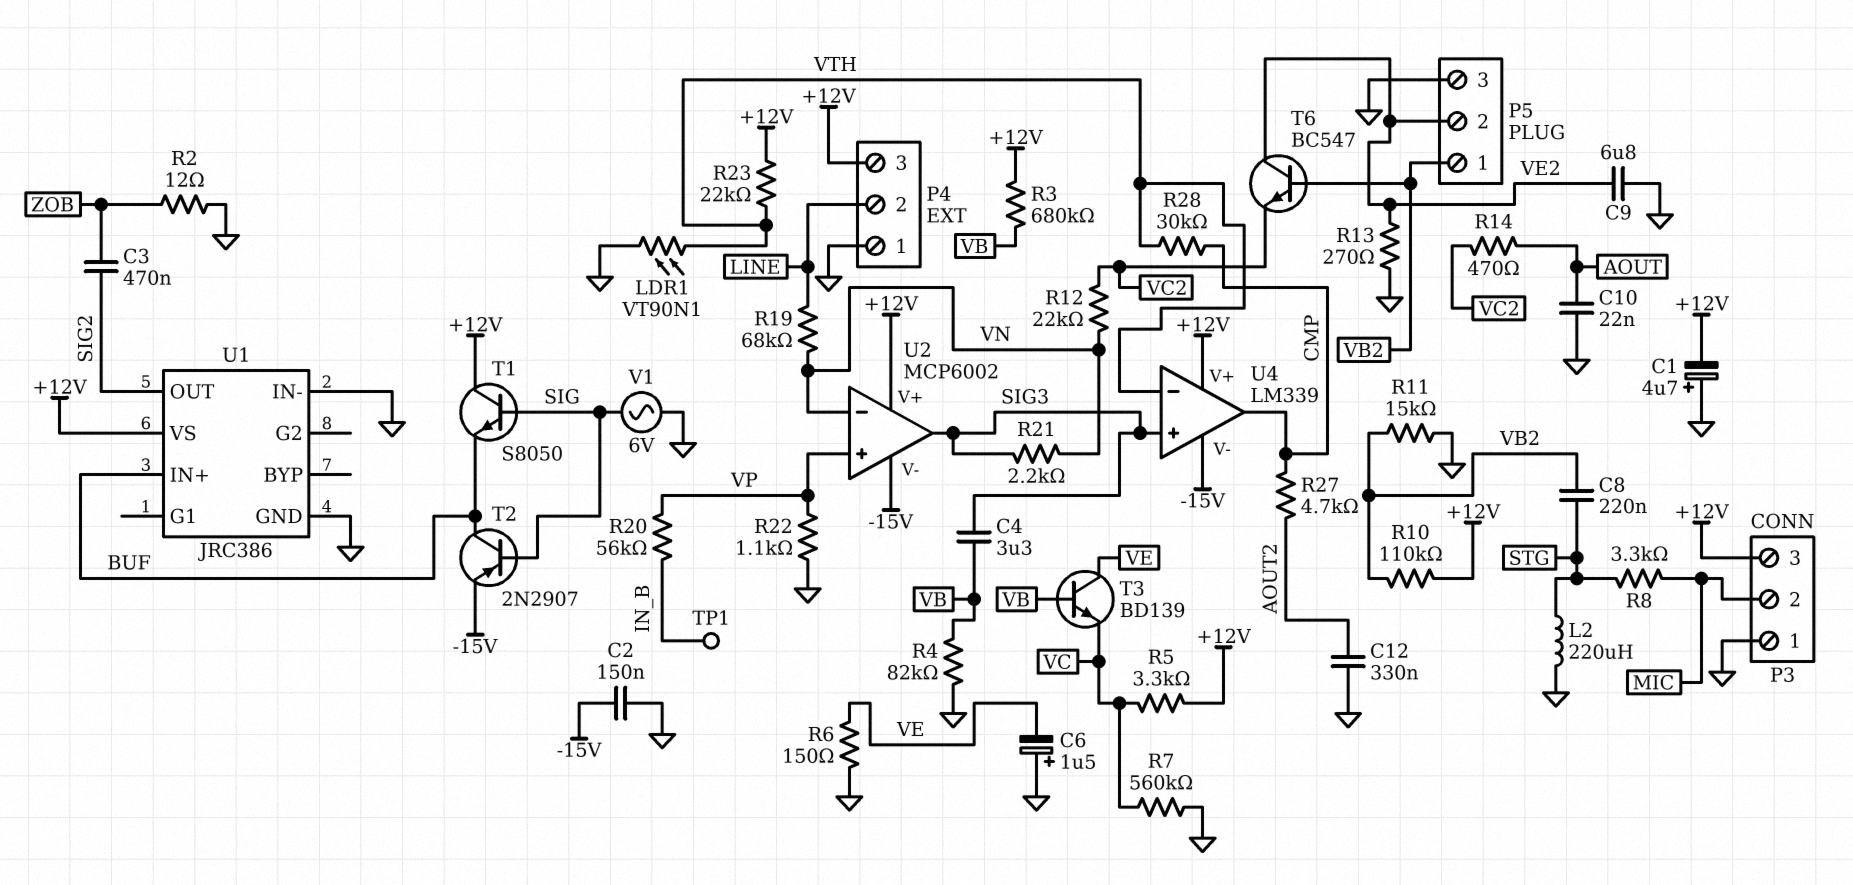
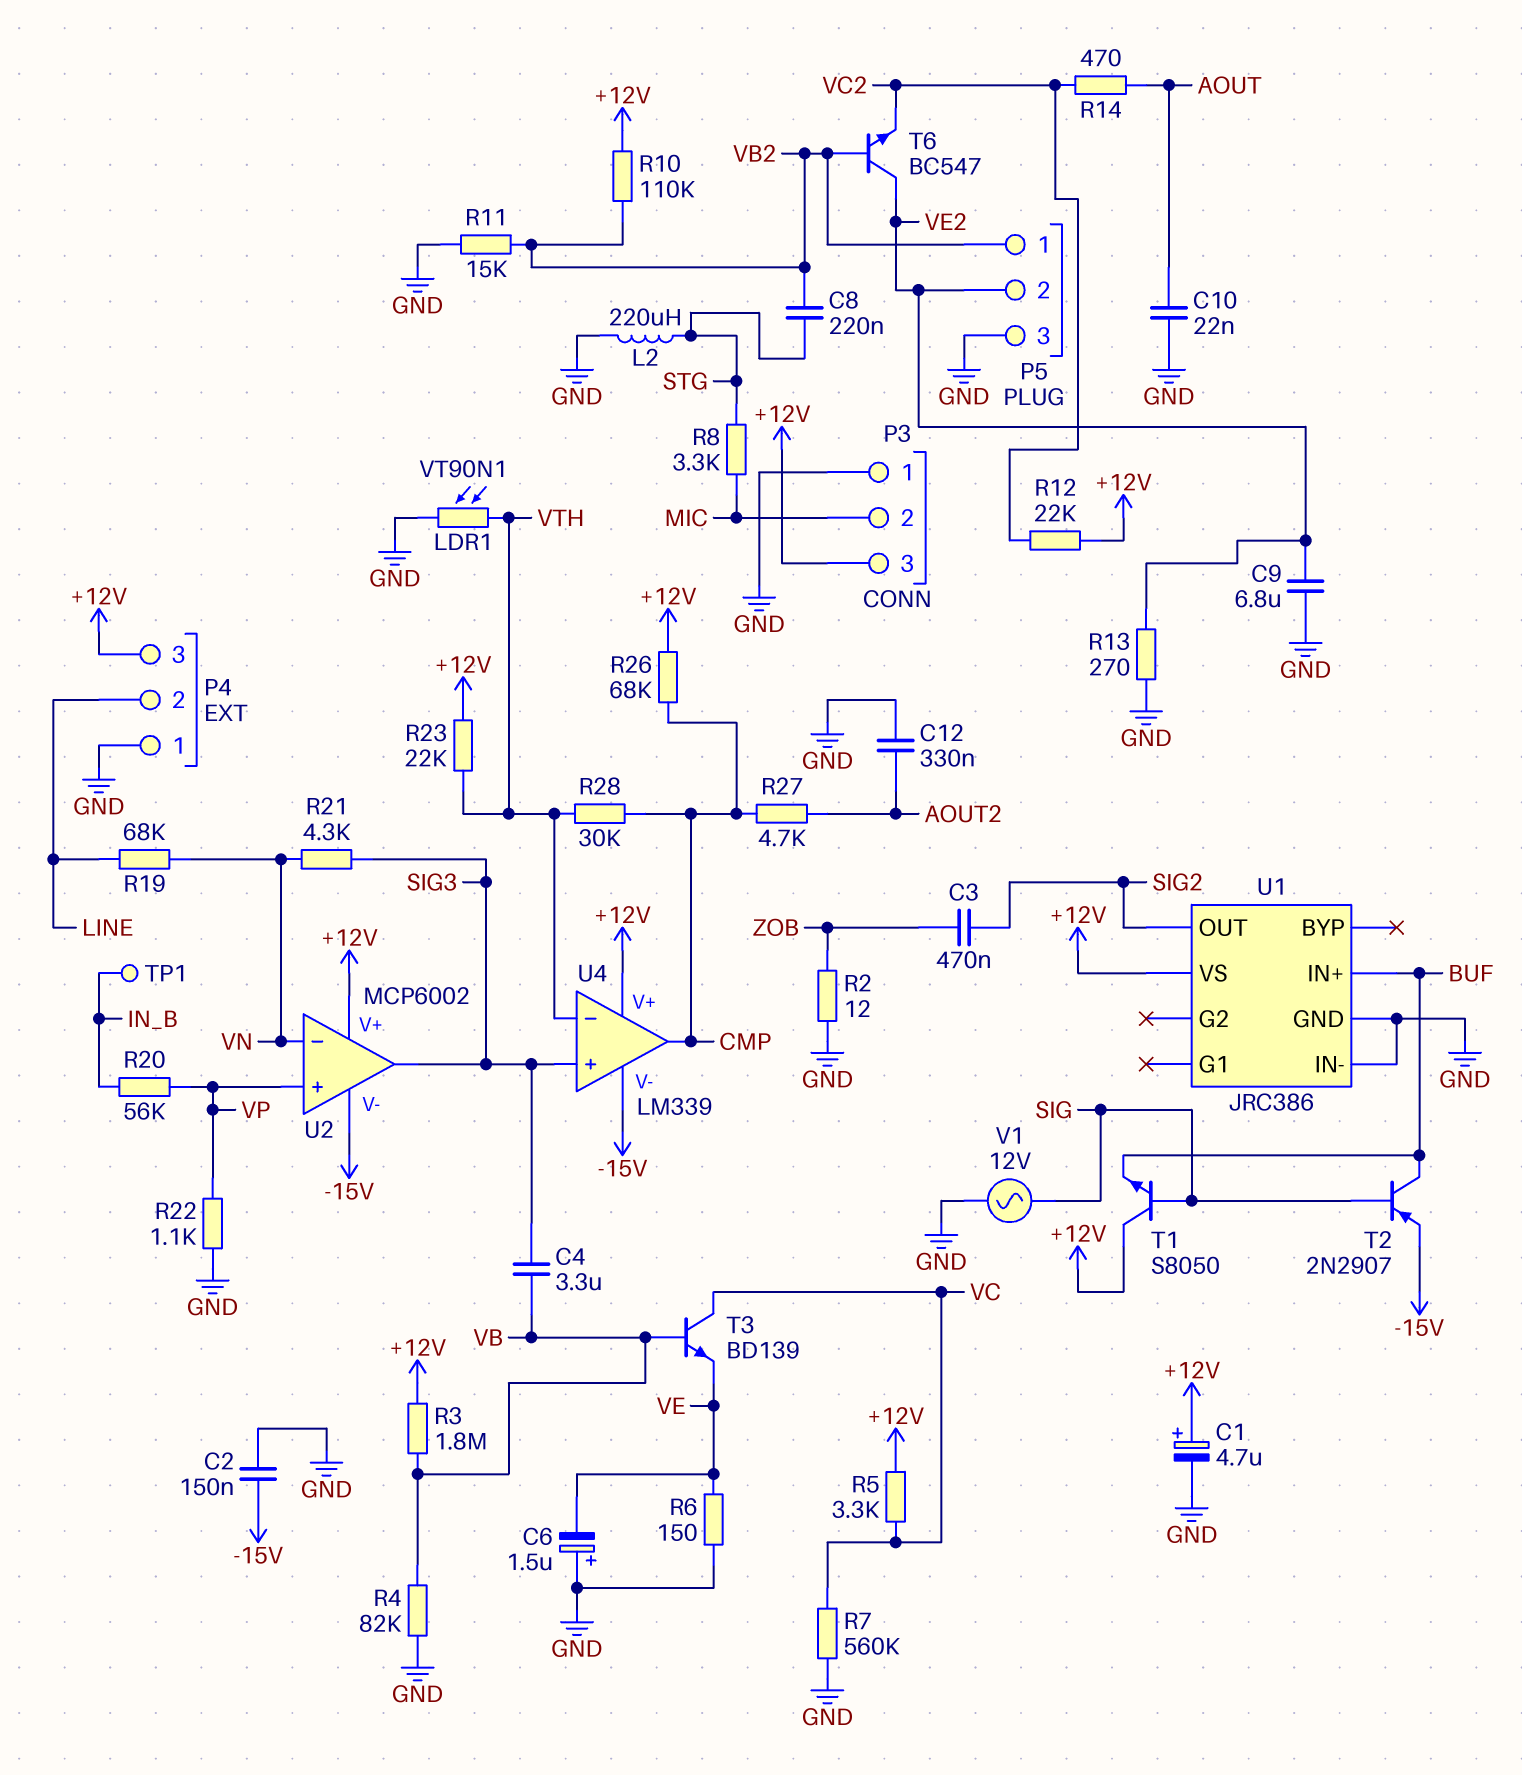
C1: 4.7uF (plus GND, minus +12V) -> 4.7uF (plus +12V, minus GND)
R3: 680k (+12V, VB) -> 1.8M (+12V, VB)
R12: 22k (VC2, VN) -> 22k (+12V, VC2)
R21: 2.2k (SIG3, VN) -> 4.3k (SIG3, VN)
R26: none -> 68k (+12V, CMP)
T3: NPN BD139 (B VB, C VE, E VC) -> NPN BD139 (B VB, C VC, E VE)
V1: AC 6V (GND, SIG) -> AC 12V (GND, SIG)

